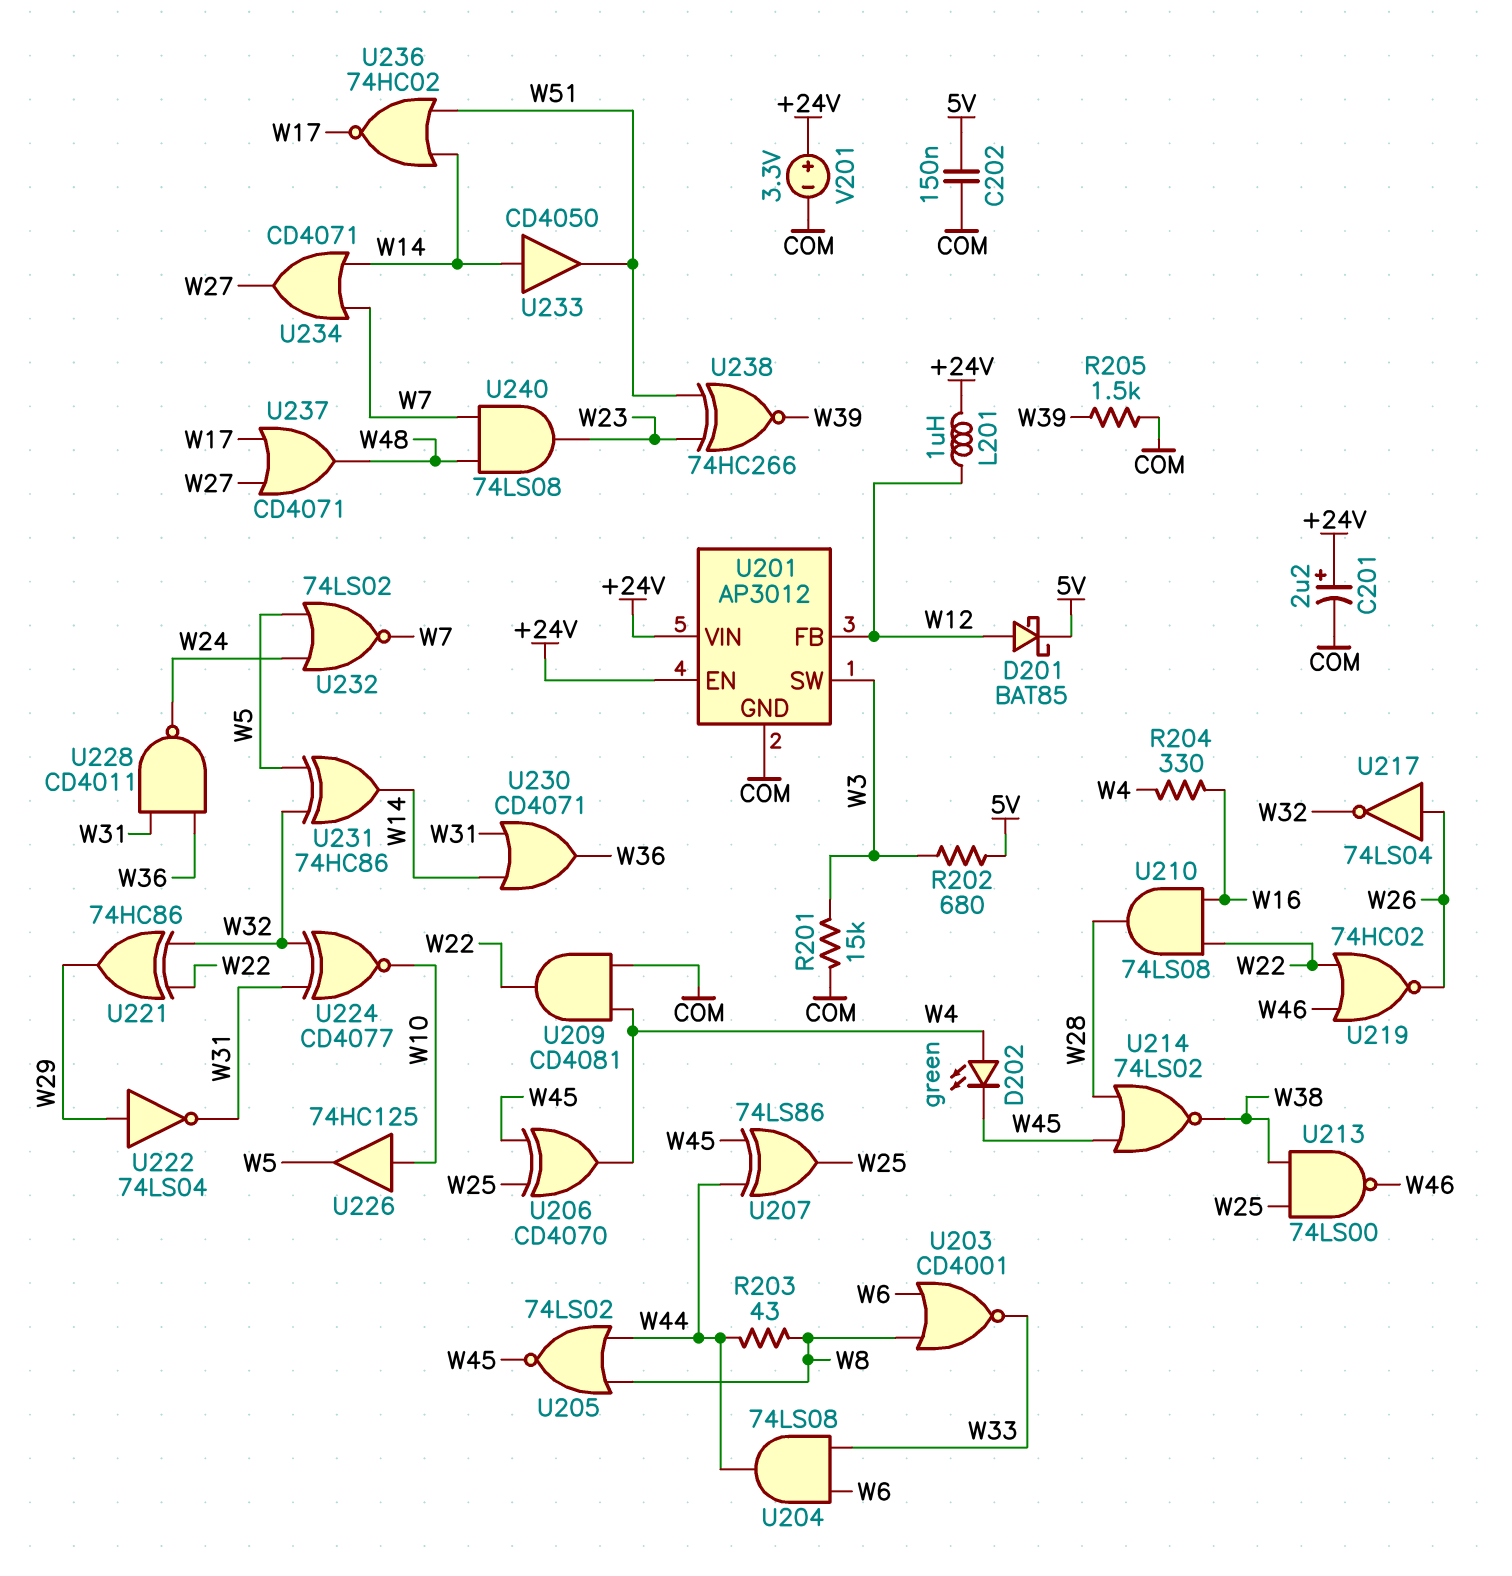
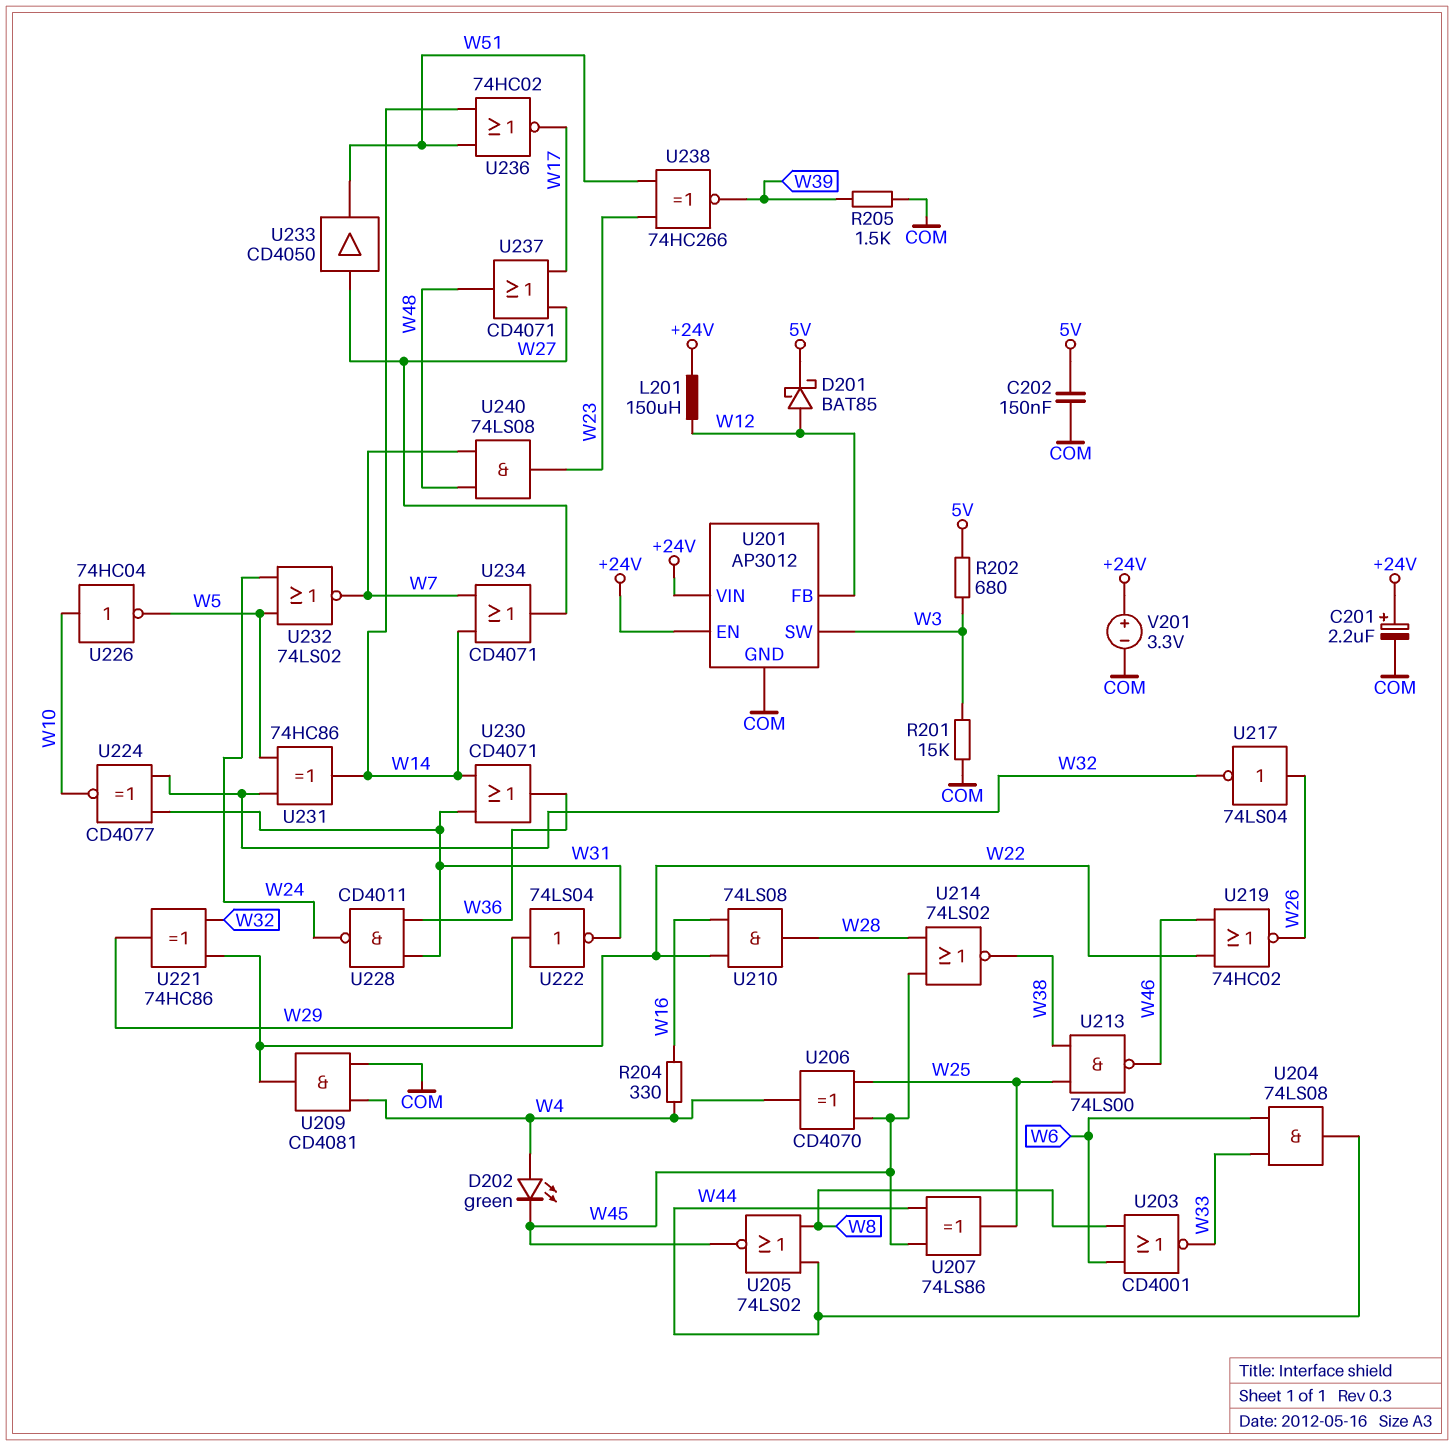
L201: 1uH (+24V, W12) -> 150uH (+24V, W12)
R203: 43 (W8, W44) -> none
U226: buffer 74HC125 (in W10, out W5) -> NOT 74HC04 (in W10, out W5)
U233: buffer CD4050 (in W14, out W51) -> buffer CD4050 (in W27, out W51)

